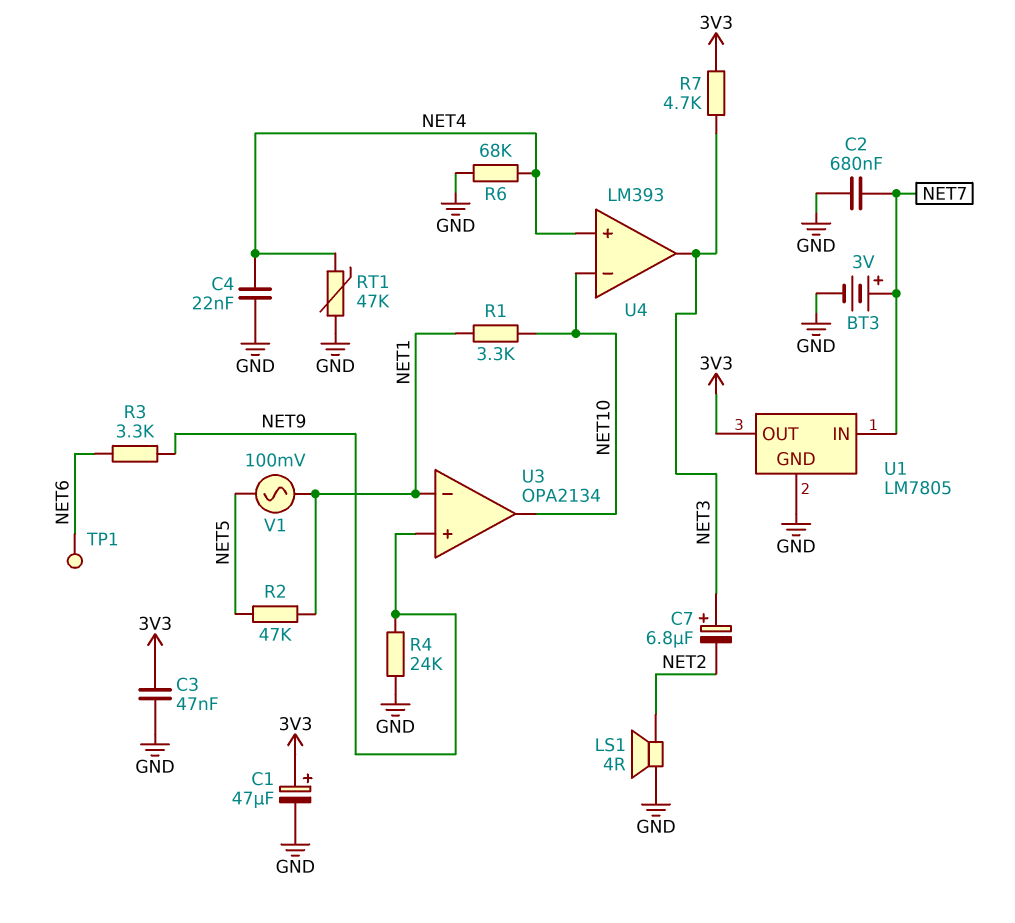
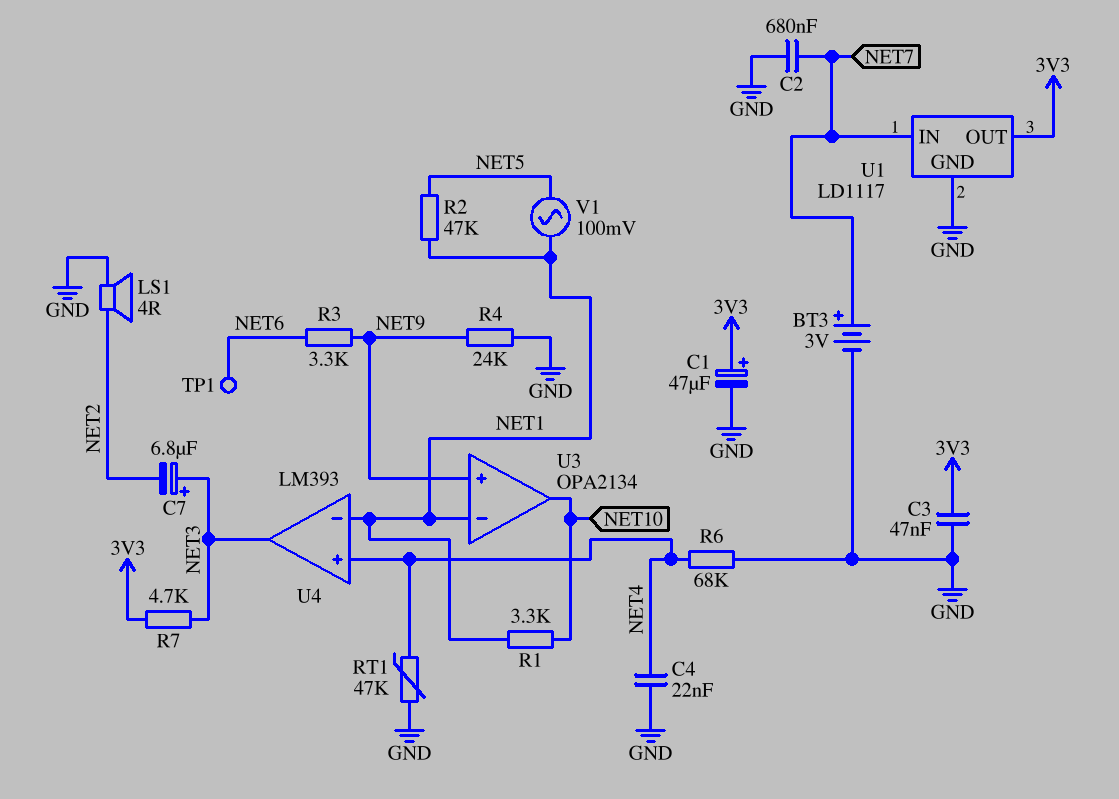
U1: LM7805 -> LD1117
U4 pin in-: NET10 -> NET1

